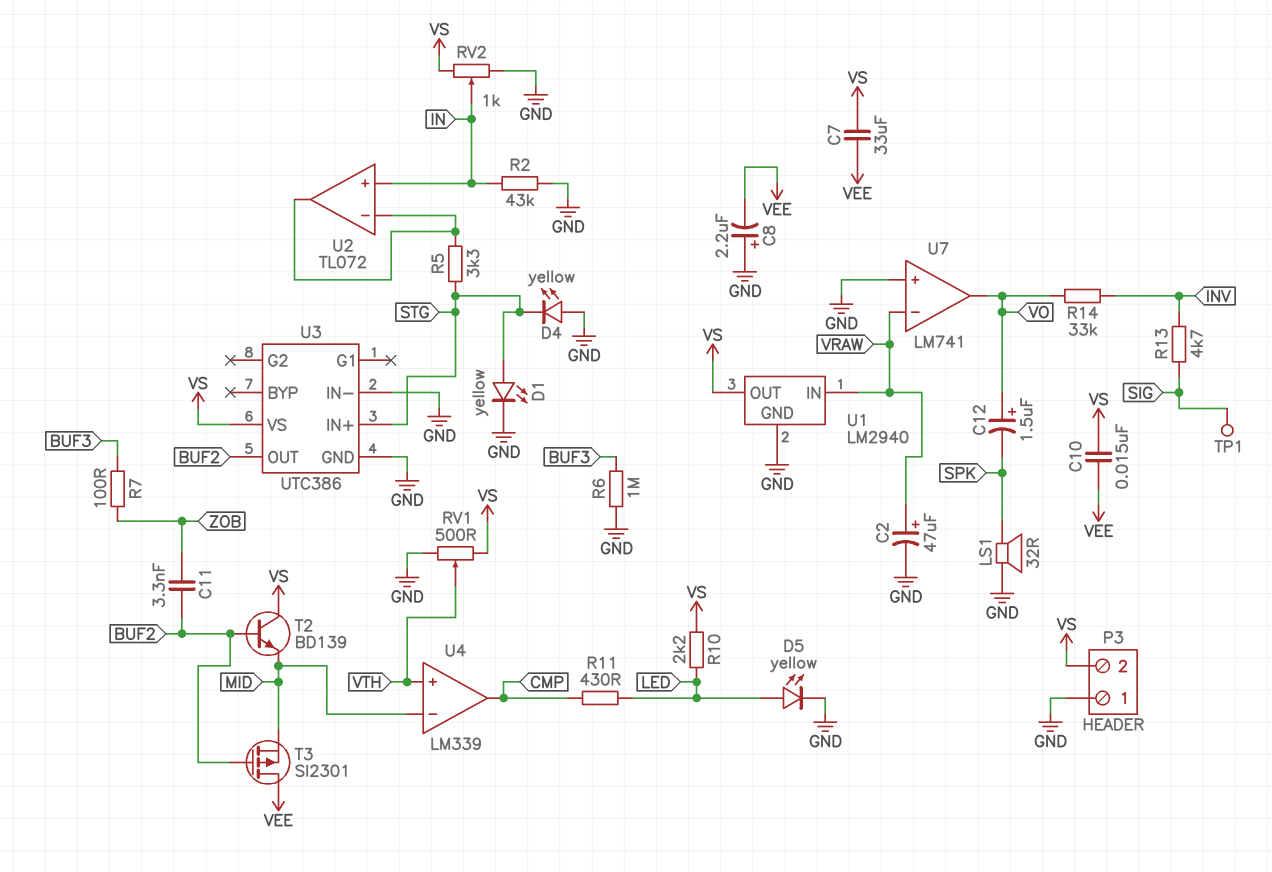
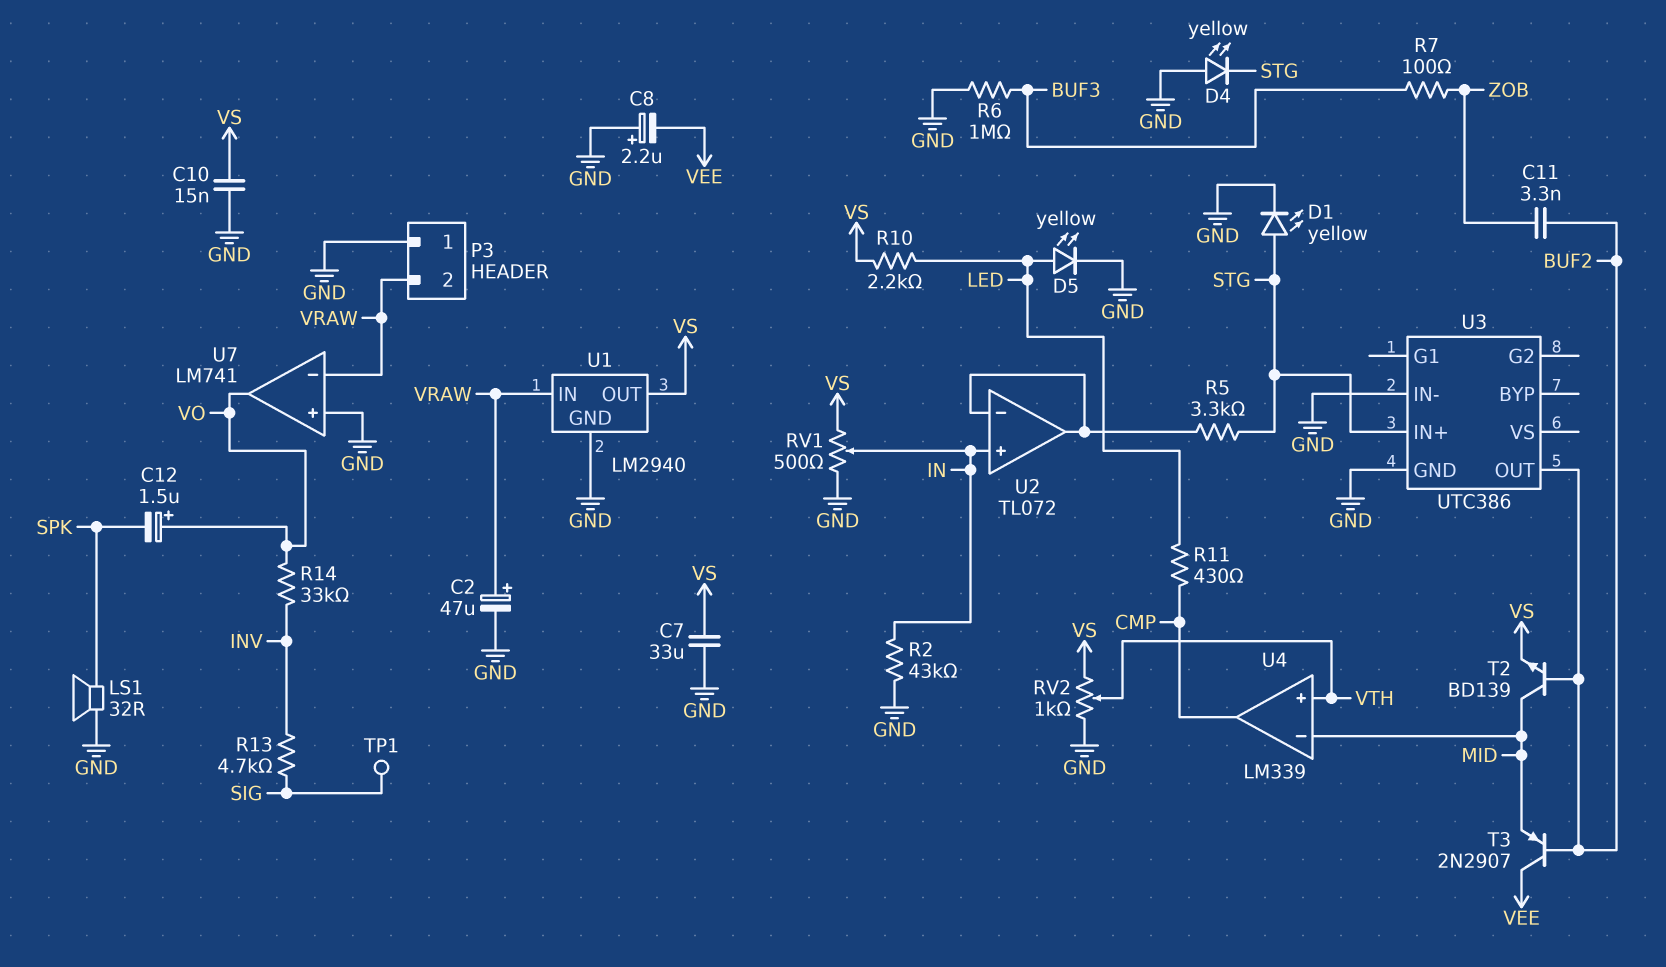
C7: 33uF (VEE, VS) -> 33uF (GND, VS)
C10: 15nF (VEE, VS) -> 15nF (GND, VS)
P3 pin 2: VS -> VRAW
RV1: 500 (GND, VS, wiper VTH) -> 500 (GND, VS, wiper IN)
RV2: 1k (GND, VS, wiper IN) -> 1k (GND, VS, wiper VTH)
T2: NPN BD139 (B BUF2, C VS, E MID) -> NPN BD139 (B BUF2, C MID, E VS)
T3: PMOS SI2301 (G BUF2, D VEE, S MID) -> PNP 2N2907 (B BUF2, C VEE, E MID)
U3 pin VS: VS -> none

